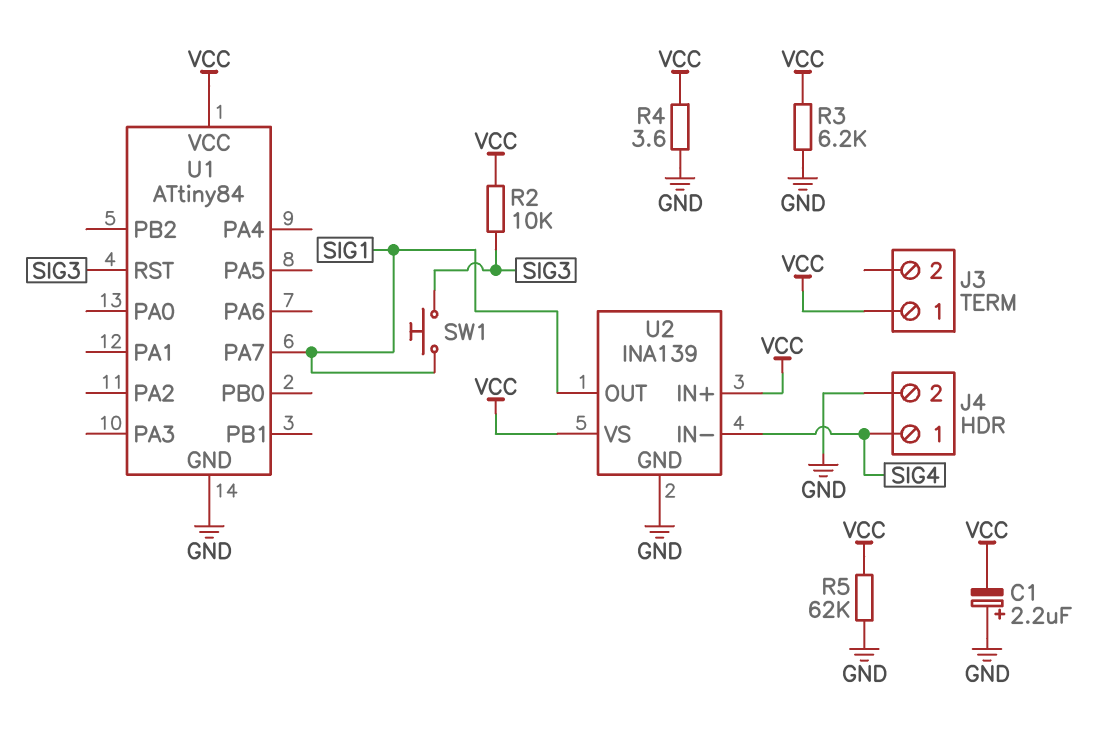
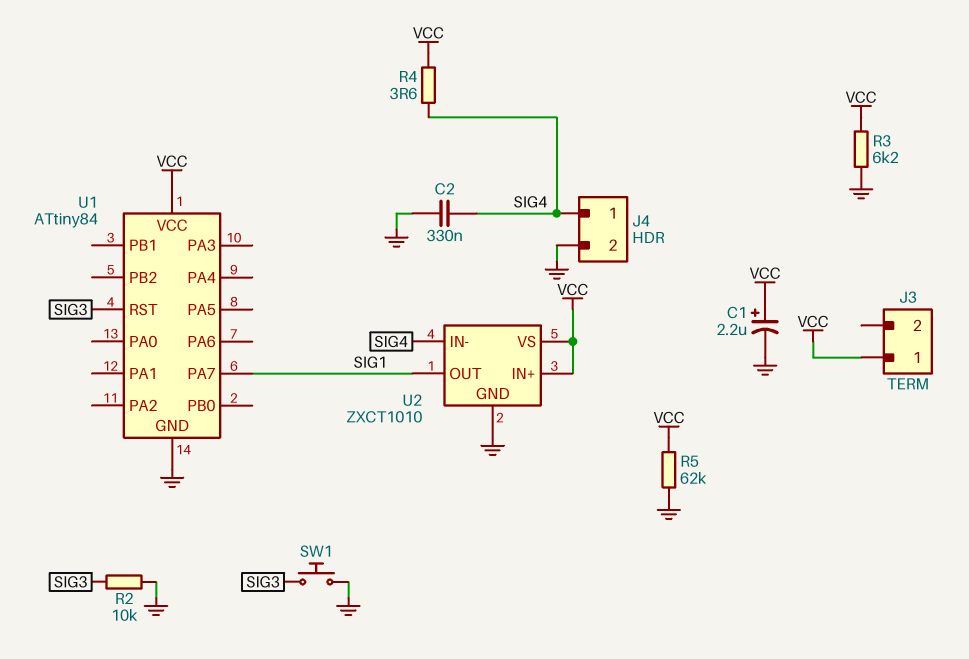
C1: 2.2uF (plus GND, minus VCC) -> 2.2uF (plus VCC, minus GND)
C2: none -> 330nF (GND, SIG4)
R2: 10k (SIG3, VCC) -> 10k (GND, SIG3)
R4: 3.6 (GND, VCC) -> 3.6 (SIG4, VCC)
SW1: button (SIG1, SIG3) -> button (GND, SIG3)
U2: INA139 -> ZXCT1010

